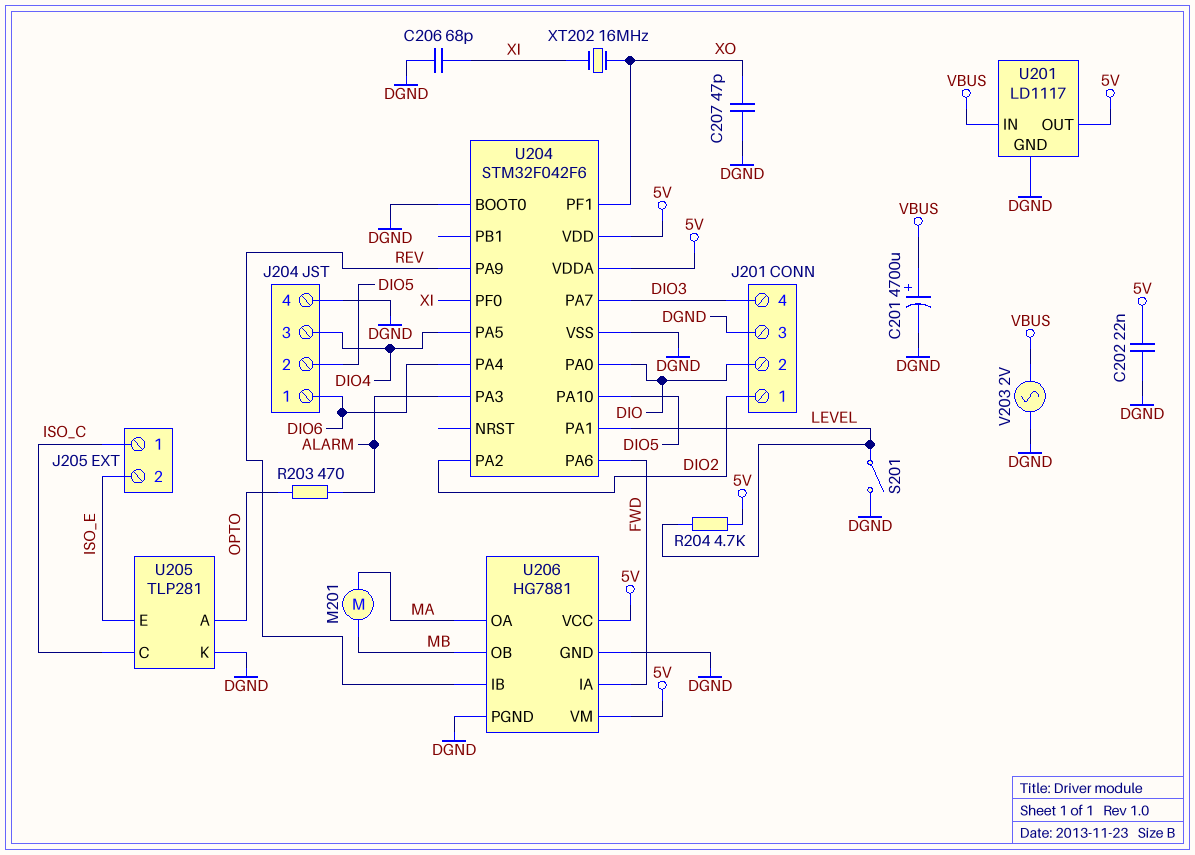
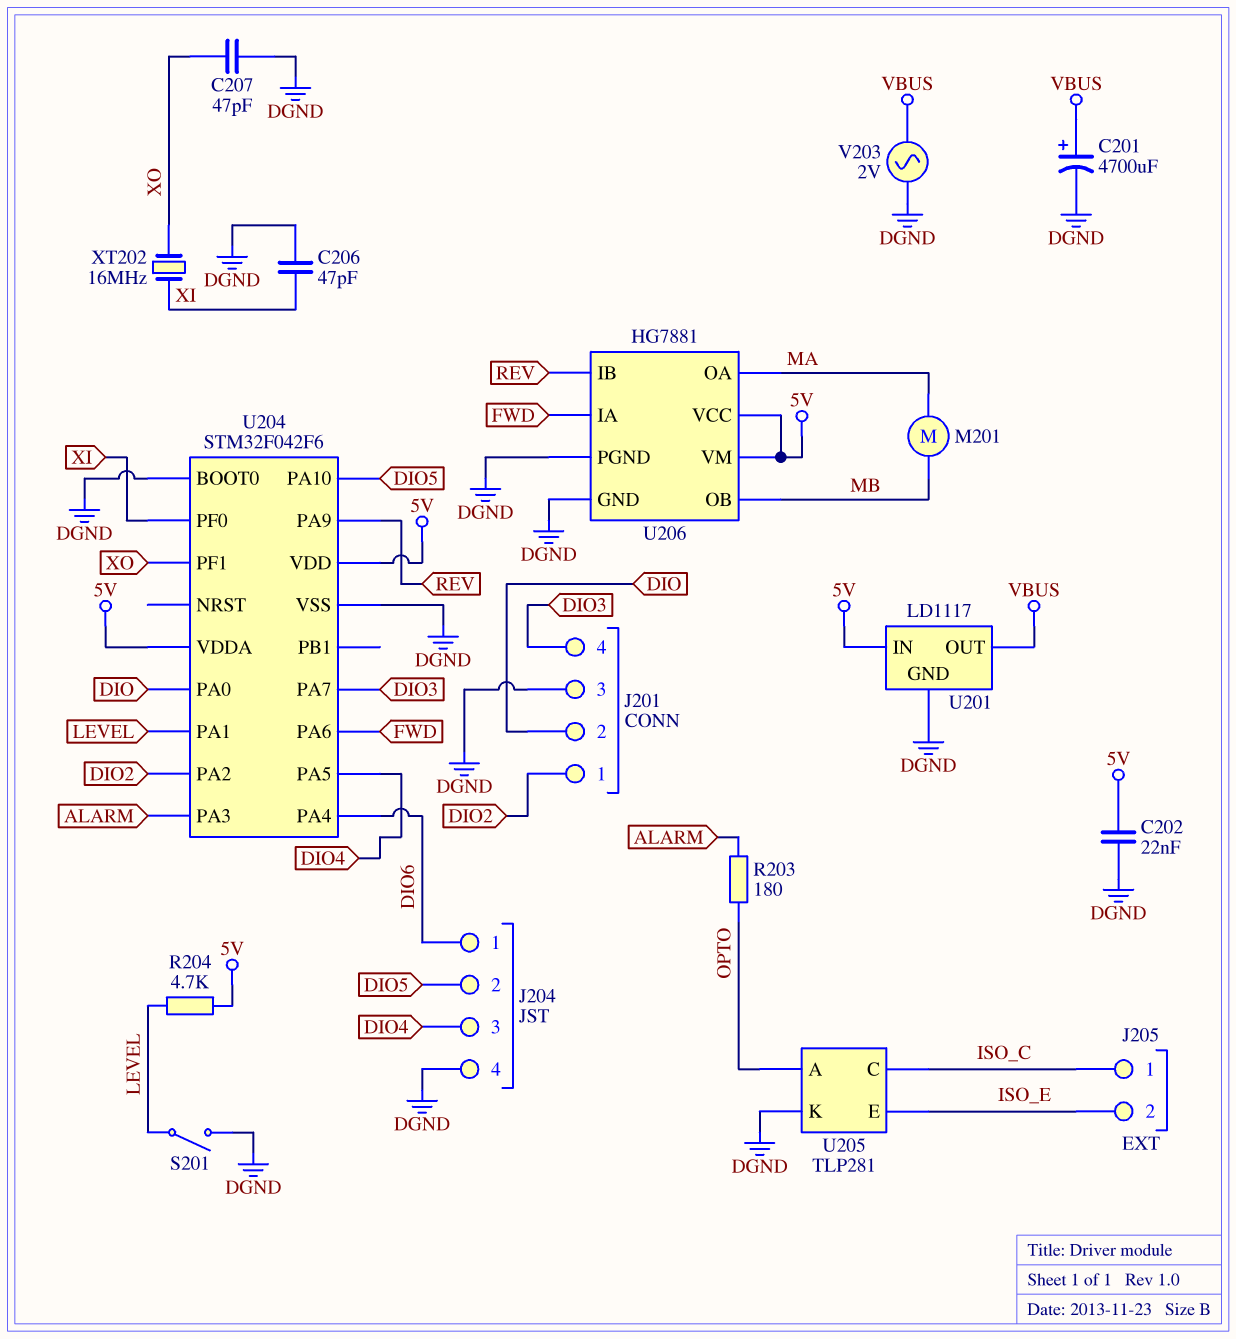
C206: 68pF (DGND, XI) -> 47pF (DGND, XI)
R203: 470 (ALARM, OPTO) -> 180 (ALARM, OPTO)
U201 pin IN: VBUS -> 5V
U201 pin OUT: 5V -> VBUS

